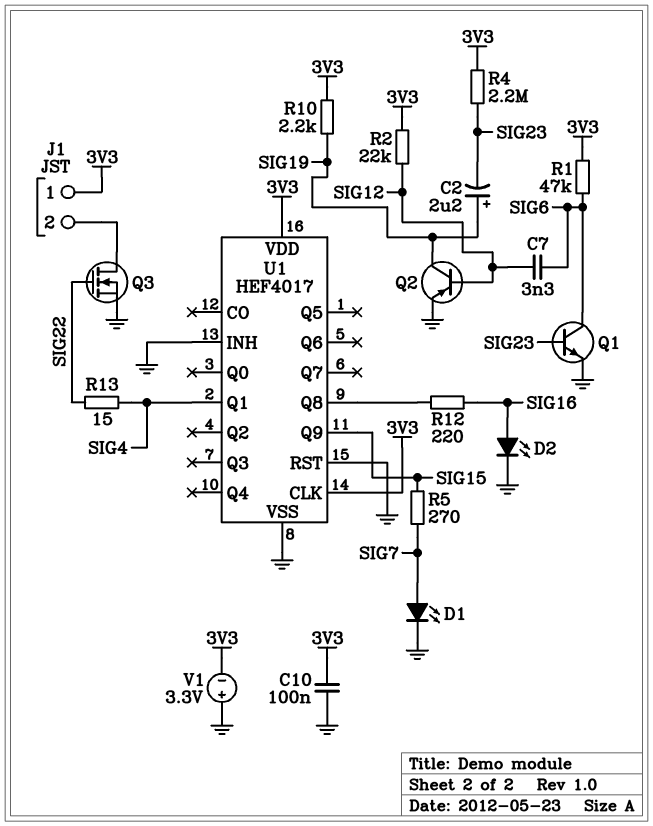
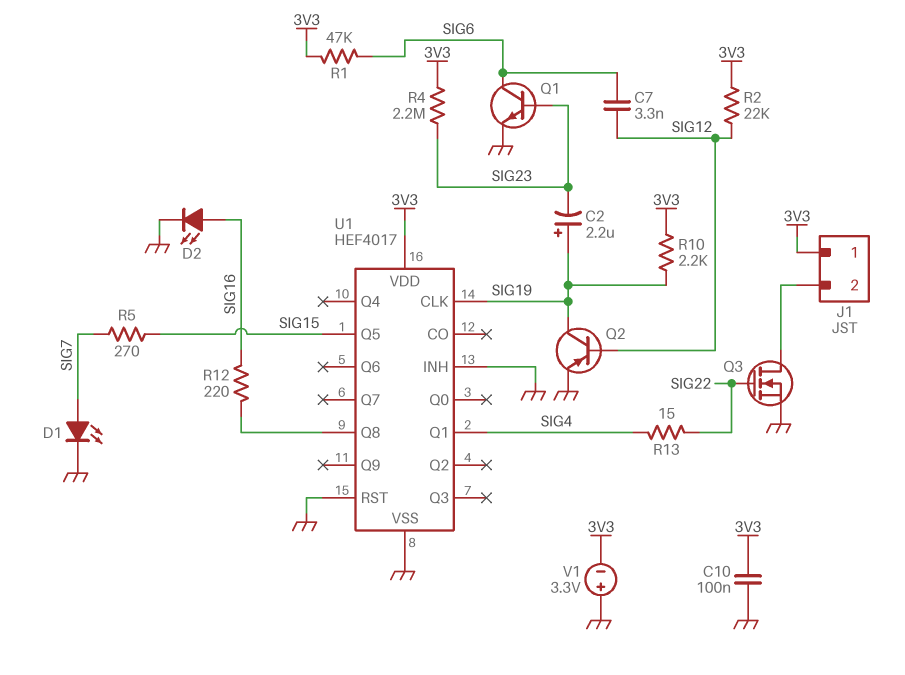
U1 pin CLK: 3V3 -> SIG19
U1 pin Q5: none -> SIG15
U1 pin Q9: SIG15 -> none

